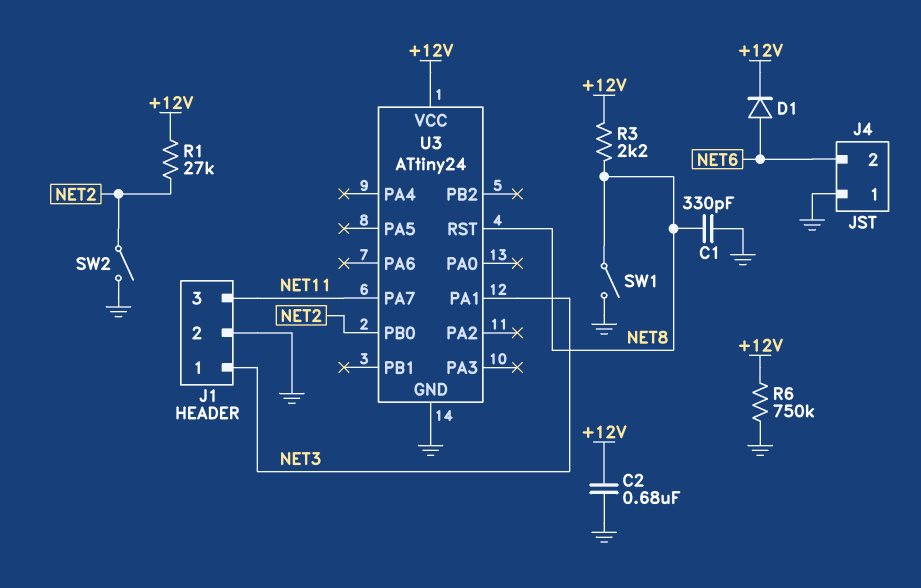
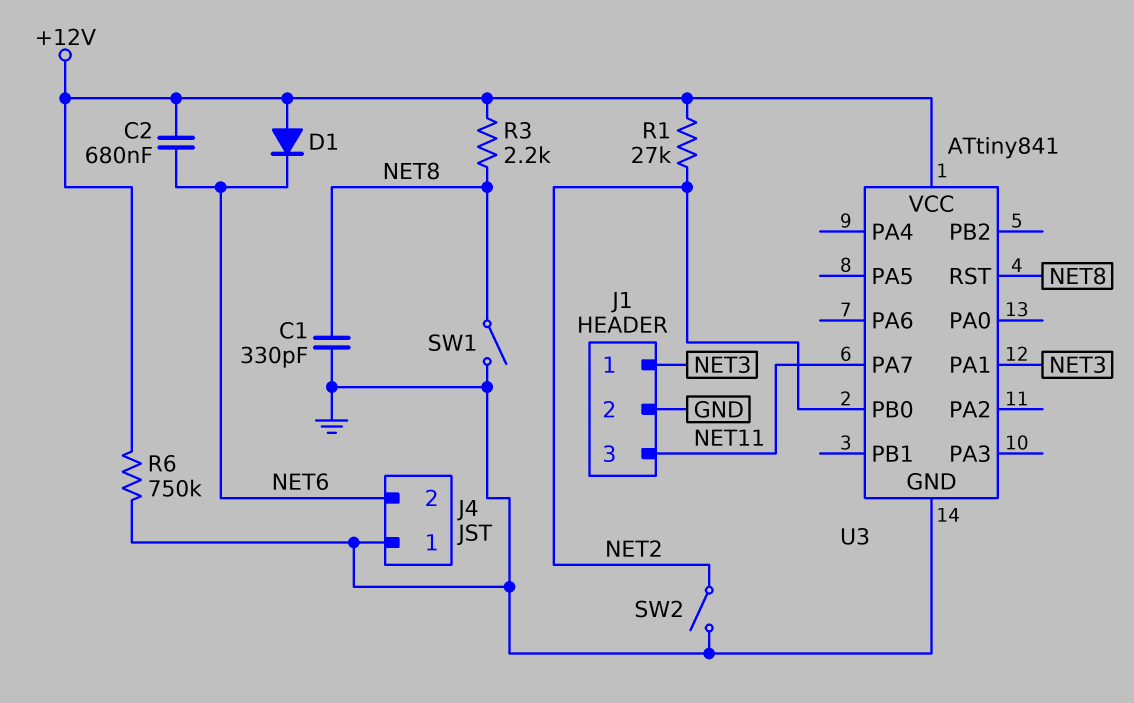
C2: 680nF (+12V, GND) -> 680nF (+12V, NET6)
D1: diode (A NET6, K +12V) -> diode (A +12V, K NET6)
U3: ATtiny24 -> ATtiny841

